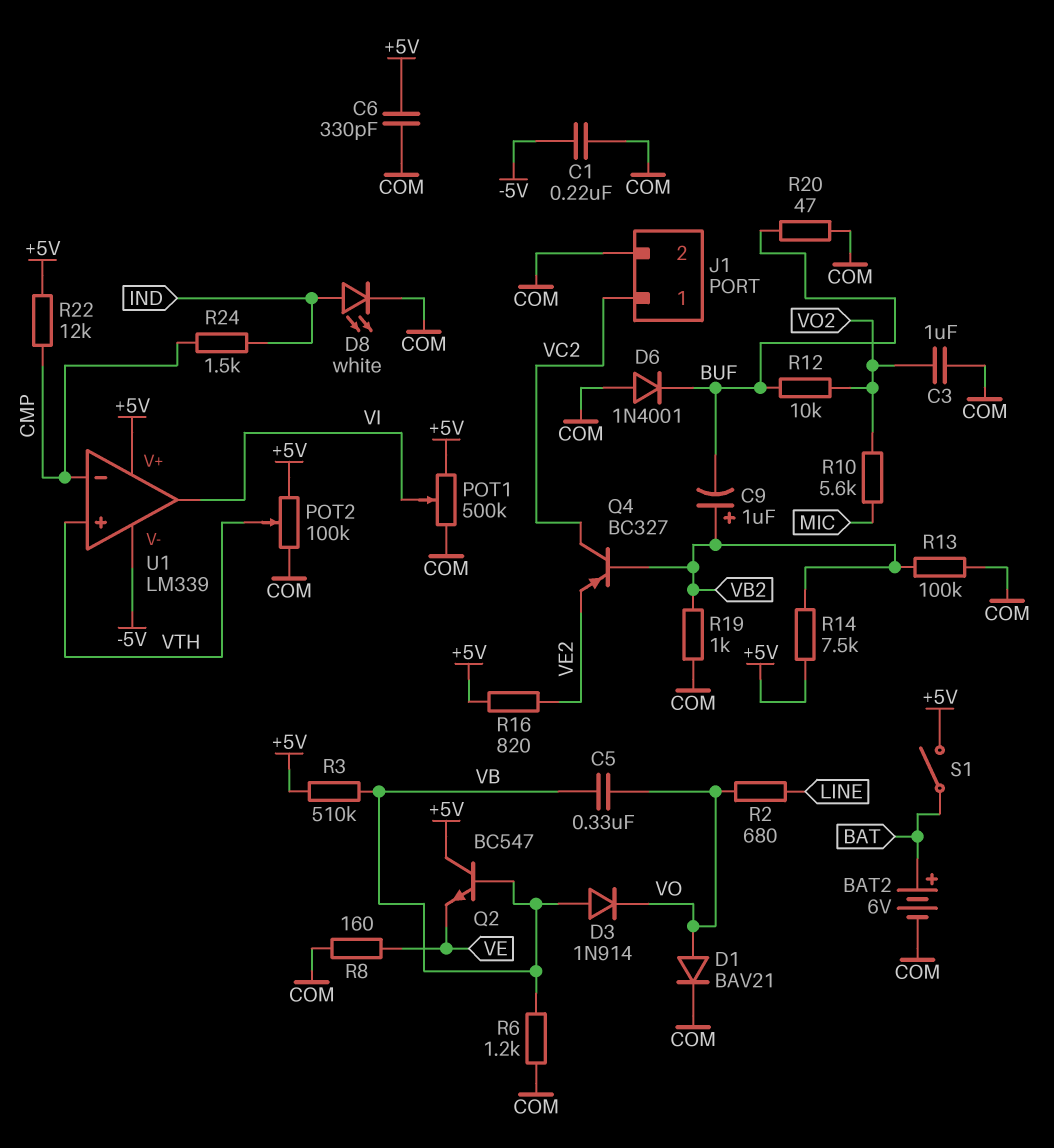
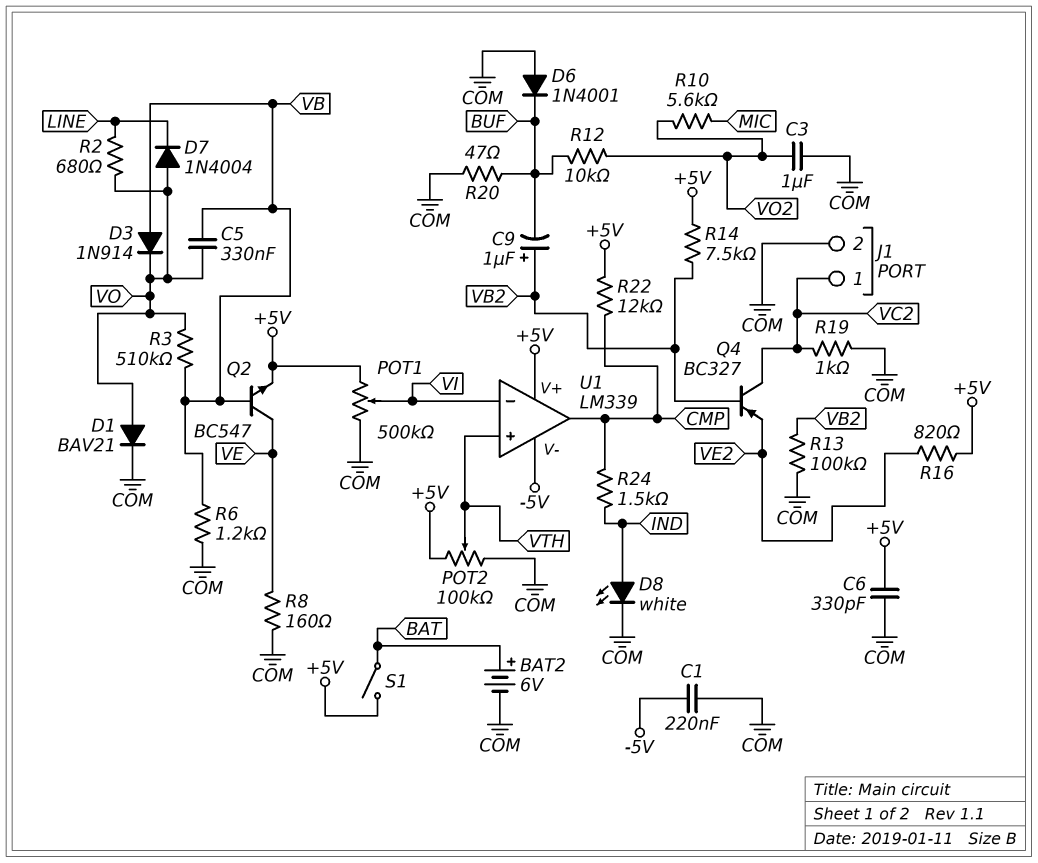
D7: none -> diode 1N4004 (A VO, K LINE)
Q2: NPN BC547 (B VB, C +5V, E VE) -> NPN BC547 (B VB, C VE, E +5V)
R3: 510k (+5V, VB) -> 510k (VB, VO)
R19: 1k (COM, VB2) -> 1k (COM, VC2)
U1 pin in-: CMP -> VI
U1 pin out: VI -> CMP

